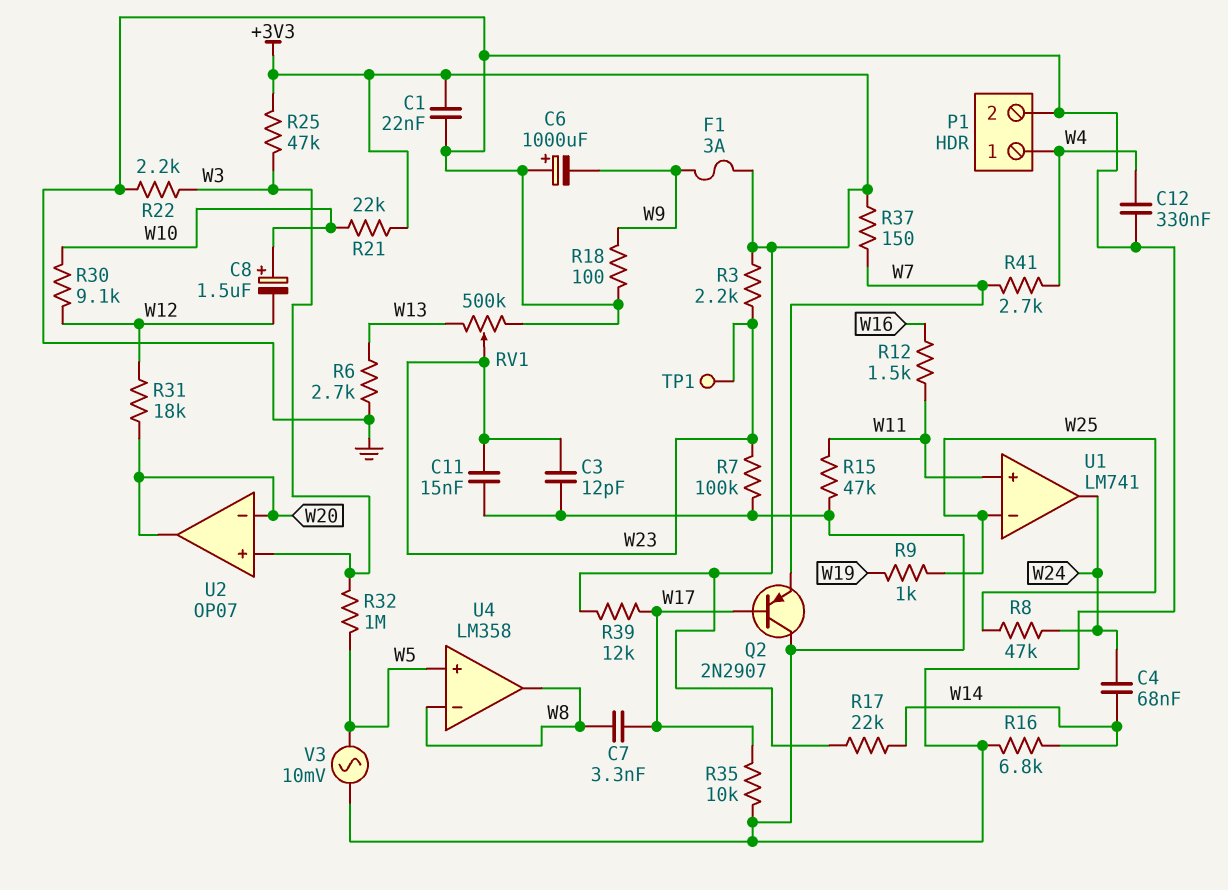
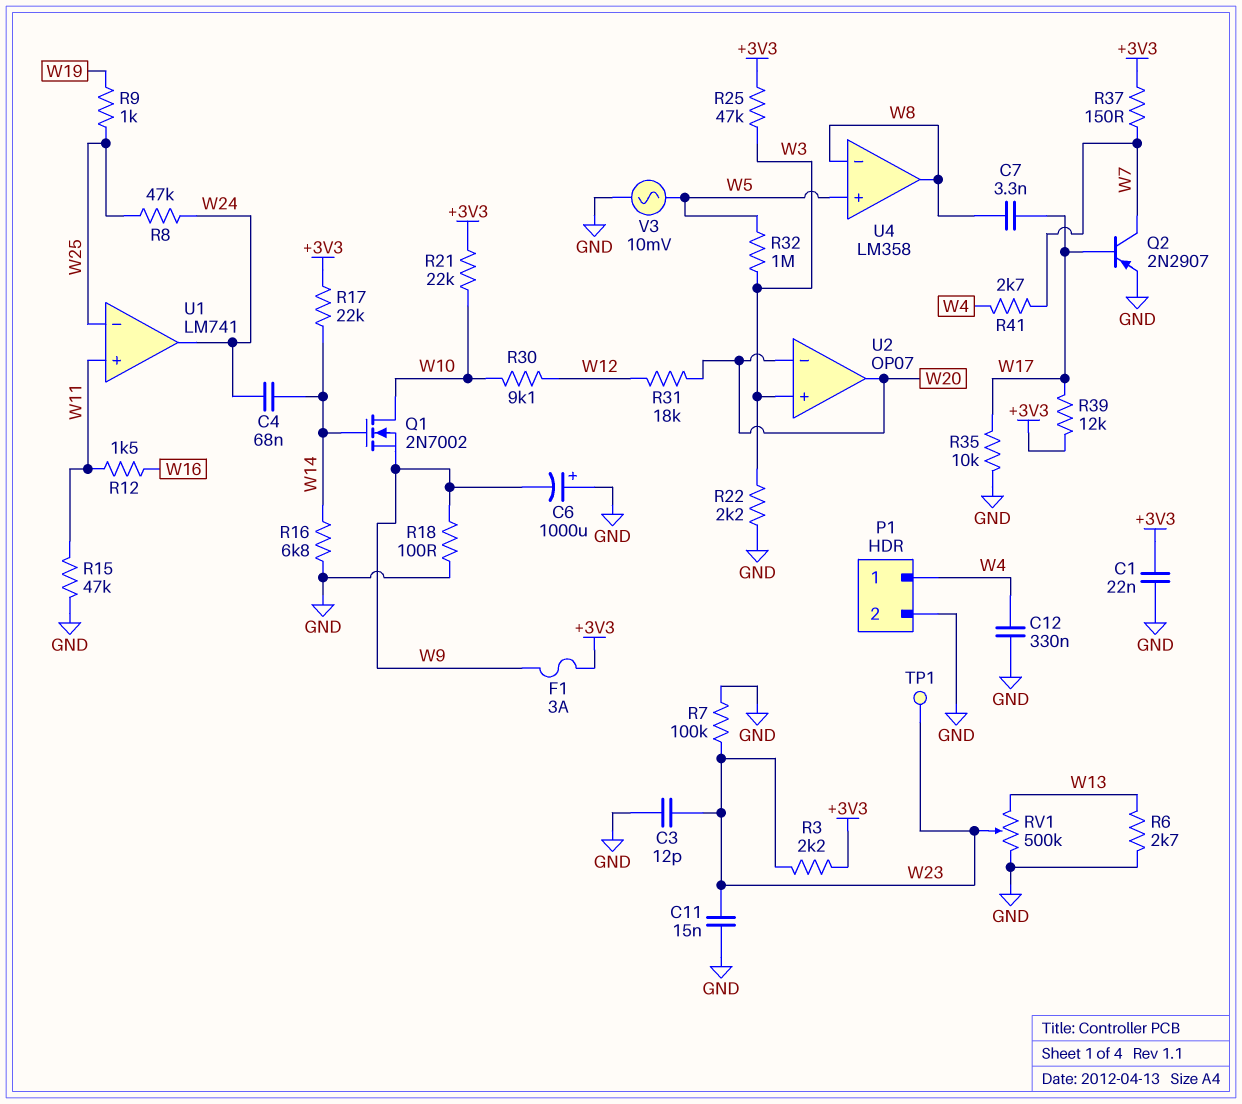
C8: 1.5uF (plus W10, minus W12) -> none
Q1: none -> NMOS 2N7002 (G W14, D W10, S W9)
Q2: PNP 2N2907 (B W17, C GND, E W7) -> PNP 2N2907 (B W17, C W7, E GND)

